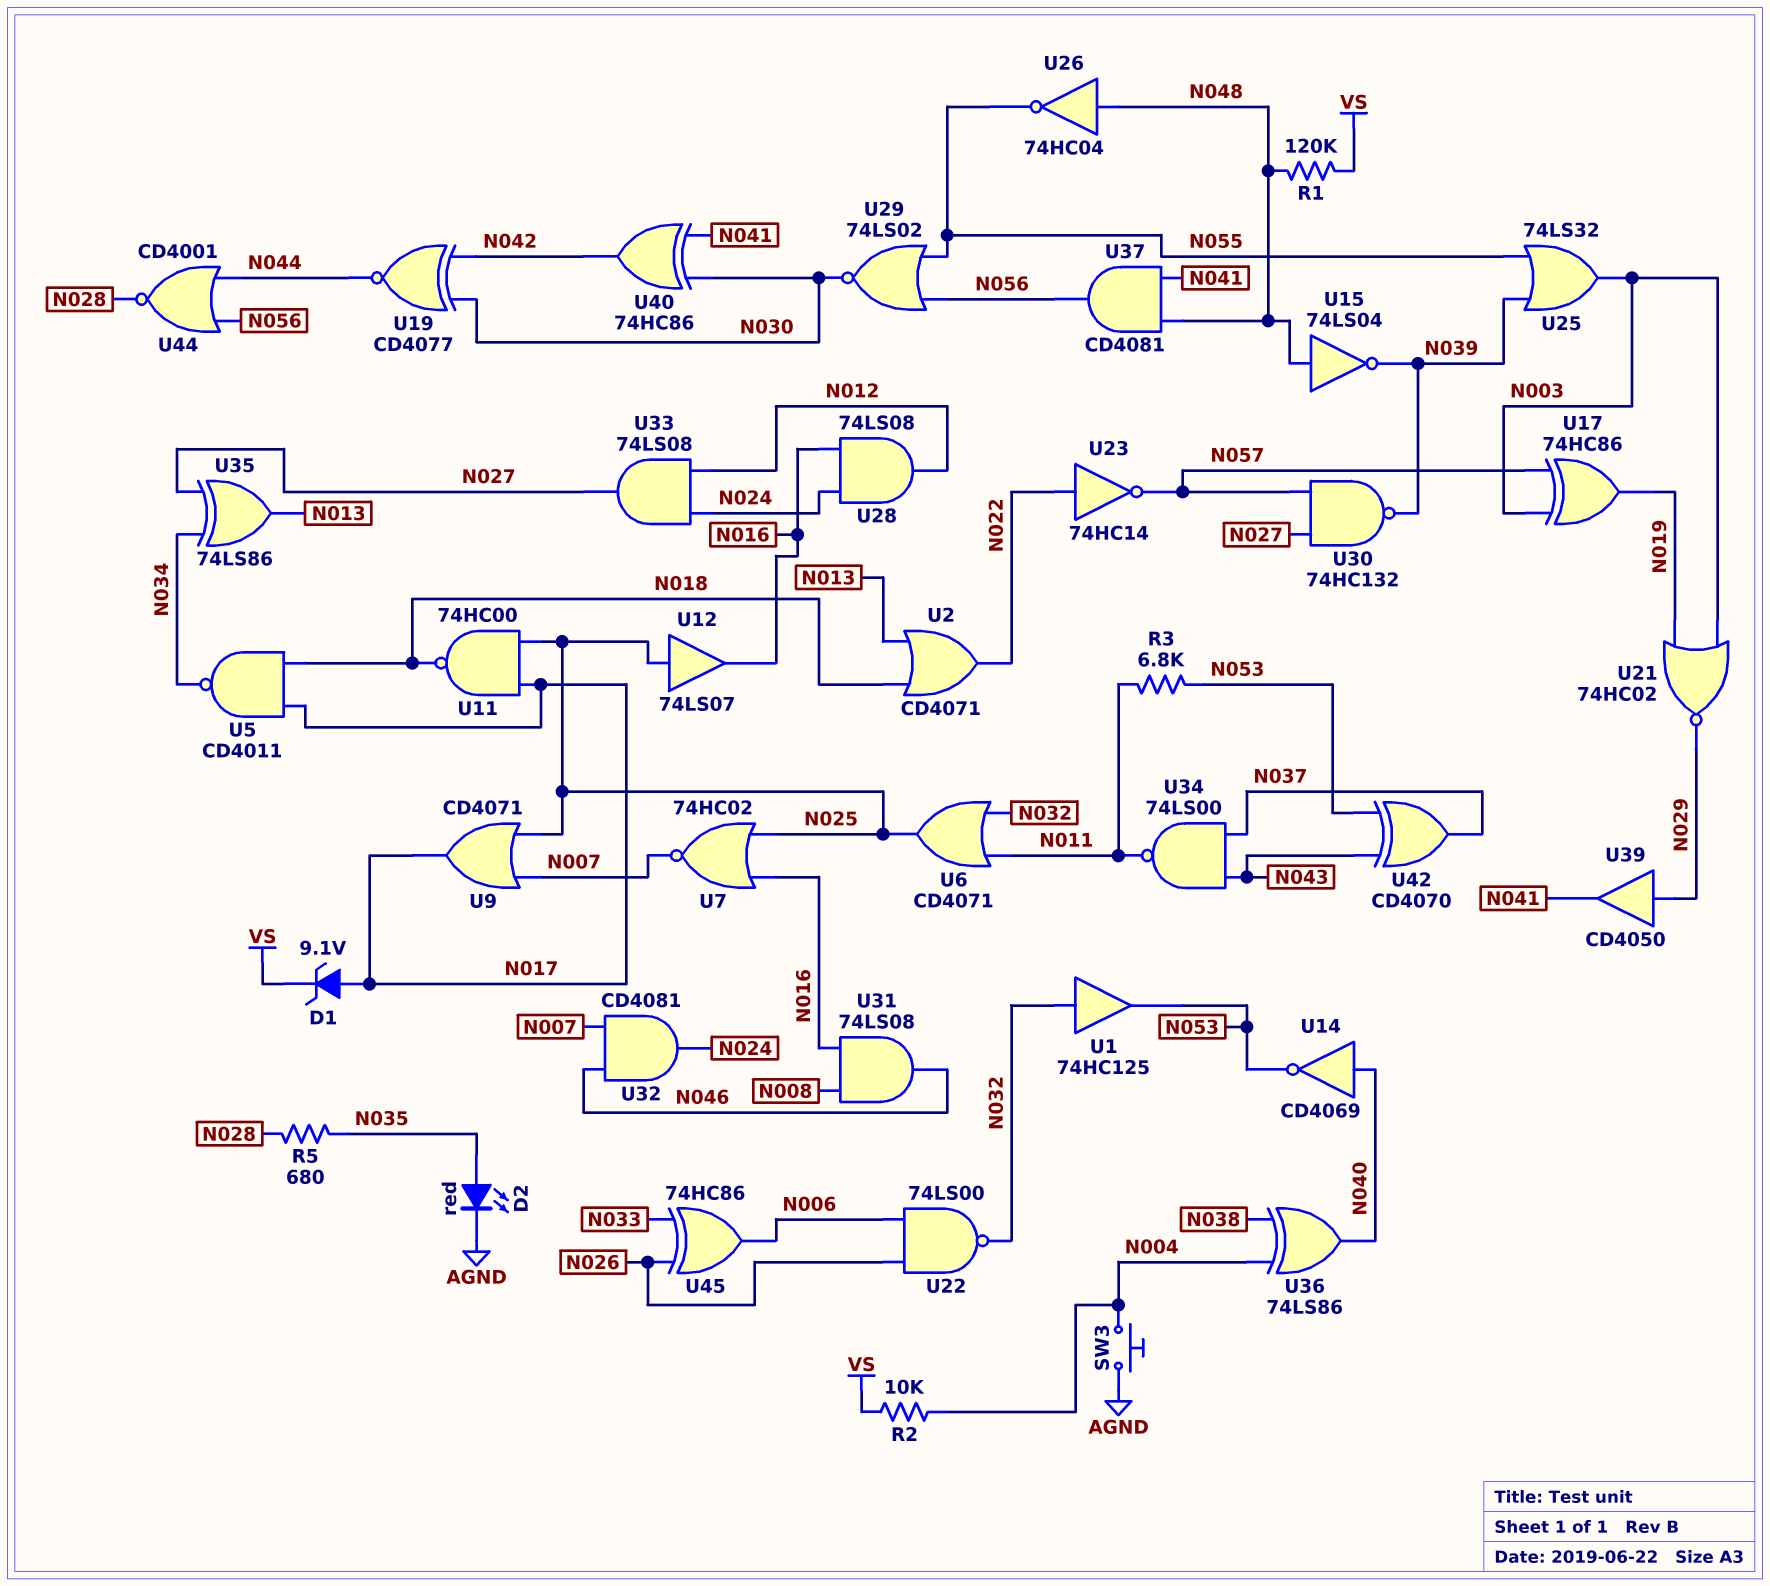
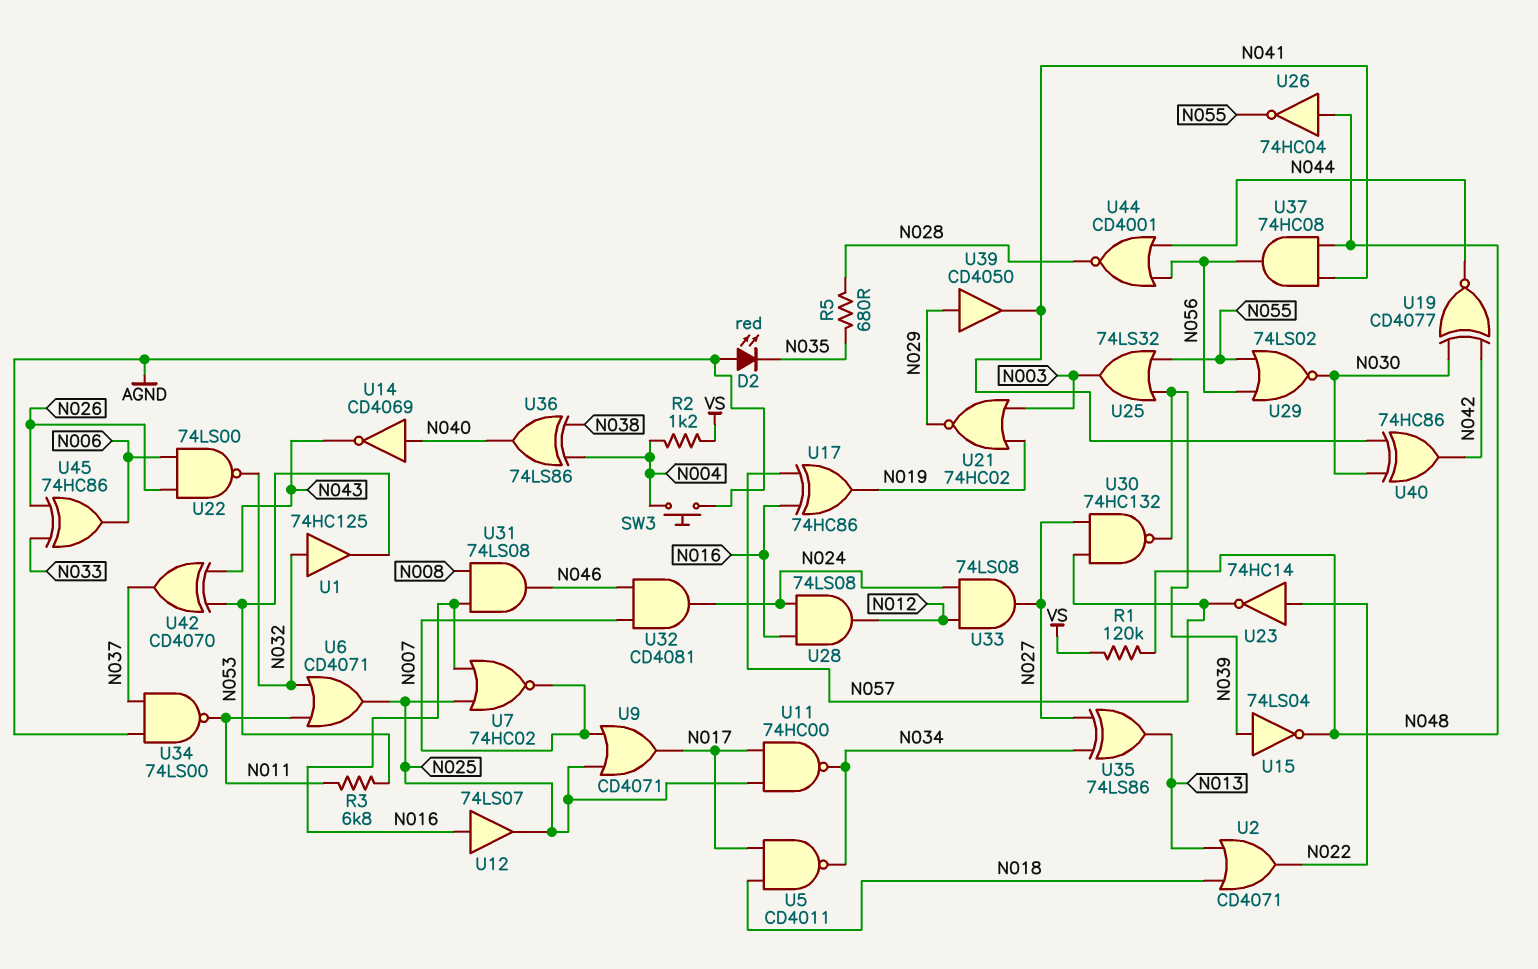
D1: zener 9.1V (A N017, K VS) -> none
D2: LED red (A N035, K AGND) -> LED red (A AGND, K N035)
R2: 10k (N004, VS) -> 1.2k (N004, VS)
U11: NAND 74HC00 (in N017, in N025, out N018) -> NAND 74HC00 (in N017, in N025, out N034)
U12: buffer 74LS07 (in N025, out N016) -> buffer 74LS07 (in N016, out N025)
U14: NOT CD4069 (in N040, out N053) -> NOT CD4069 (in N040, out N043)
U15: NOT 74LS04 (in N048, out N039) -> NOT 74LS04 (in N039, out N048)
U17: XOR 74HC86 (in N003, in N057, out N019) -> XOR 74HC86 (in N016, in N057, out N019)
U34: NAND 74LS00 (in N037, in N043, out N011) -> NAND 74LS00 (in AGND, in N037, out N011)
U37: AND CD4081 (in N041, in N048, out N056) -> AND 74HC08 (in N041, in N048, out N056)

